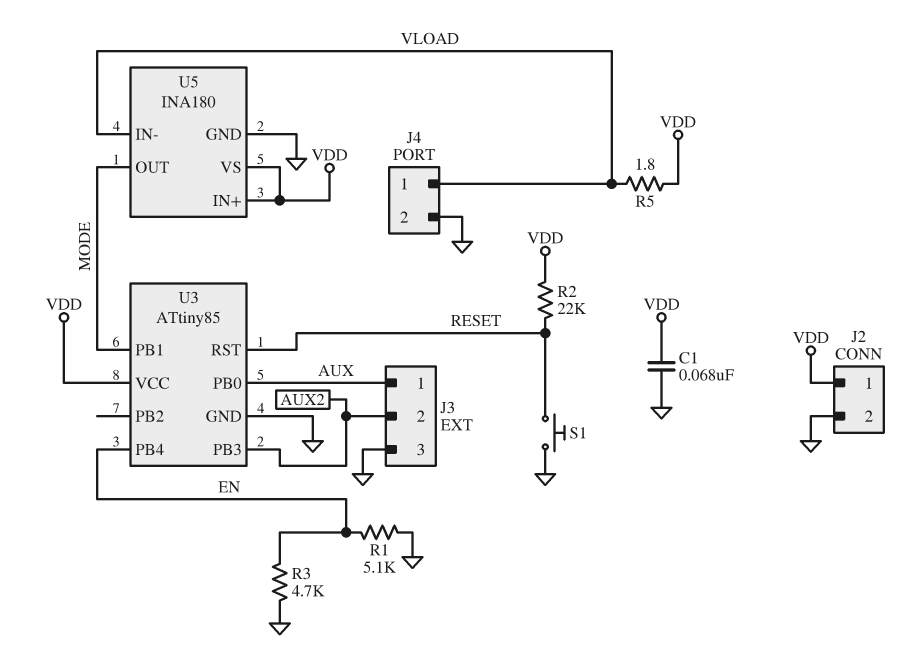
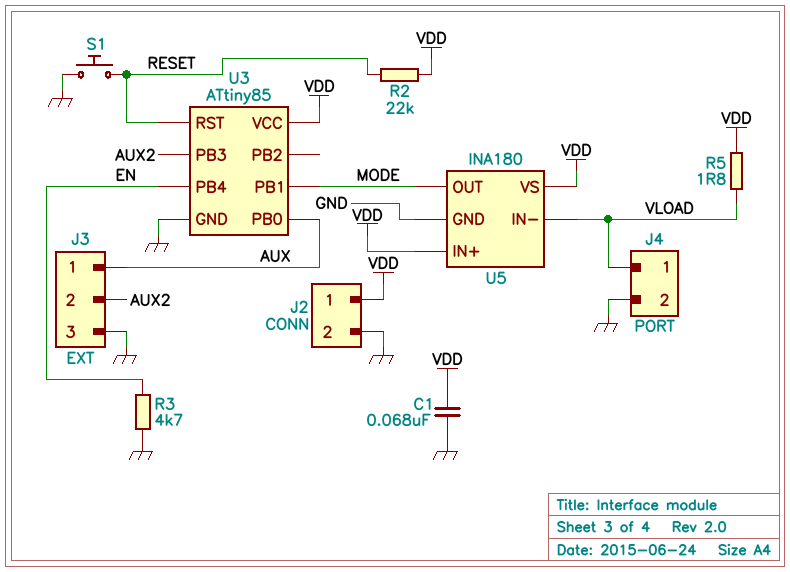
R1: 5.1k (EN, GND) -> none

